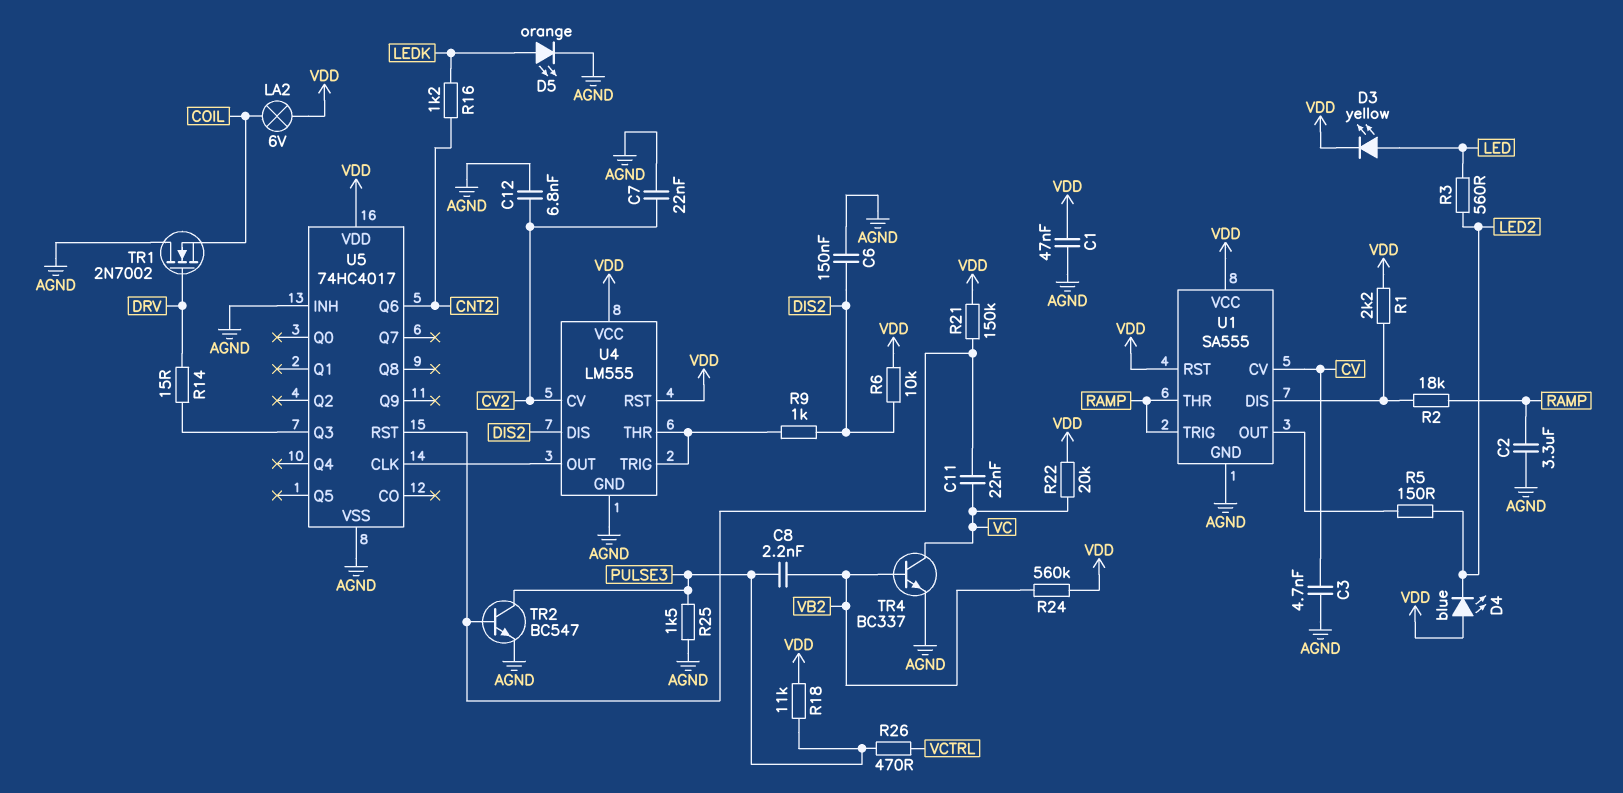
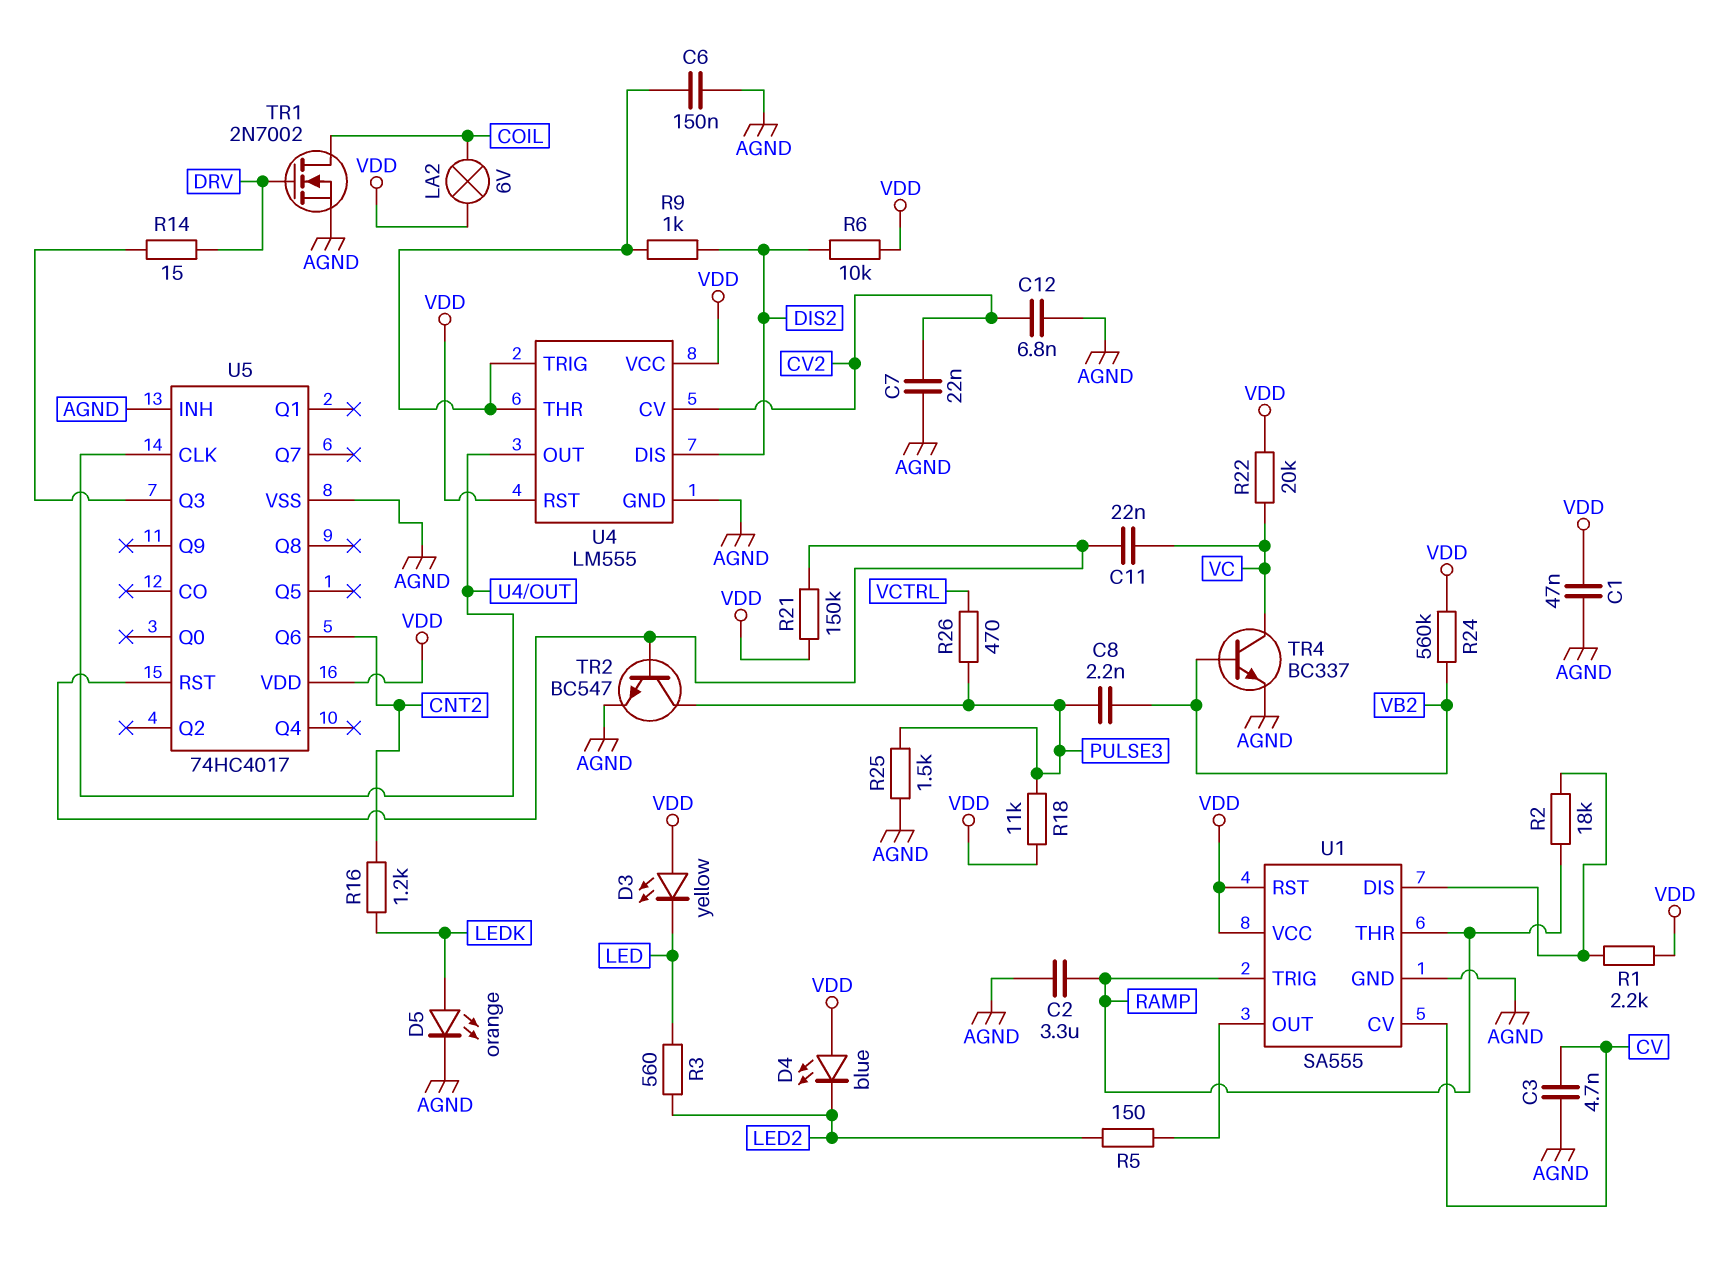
C6: 150nF (AGND, DIS2) -> 150nF (AGND, U4/THR)
D3: LED yellow (A LED, K VDD) -> LED yellow (A VDD, K LED)
TR1: NMOS 2N7002 (G DRV, D AGND, S COIL) -> NMOS 2N7002 (G DRV, D COIL, S AGND)

